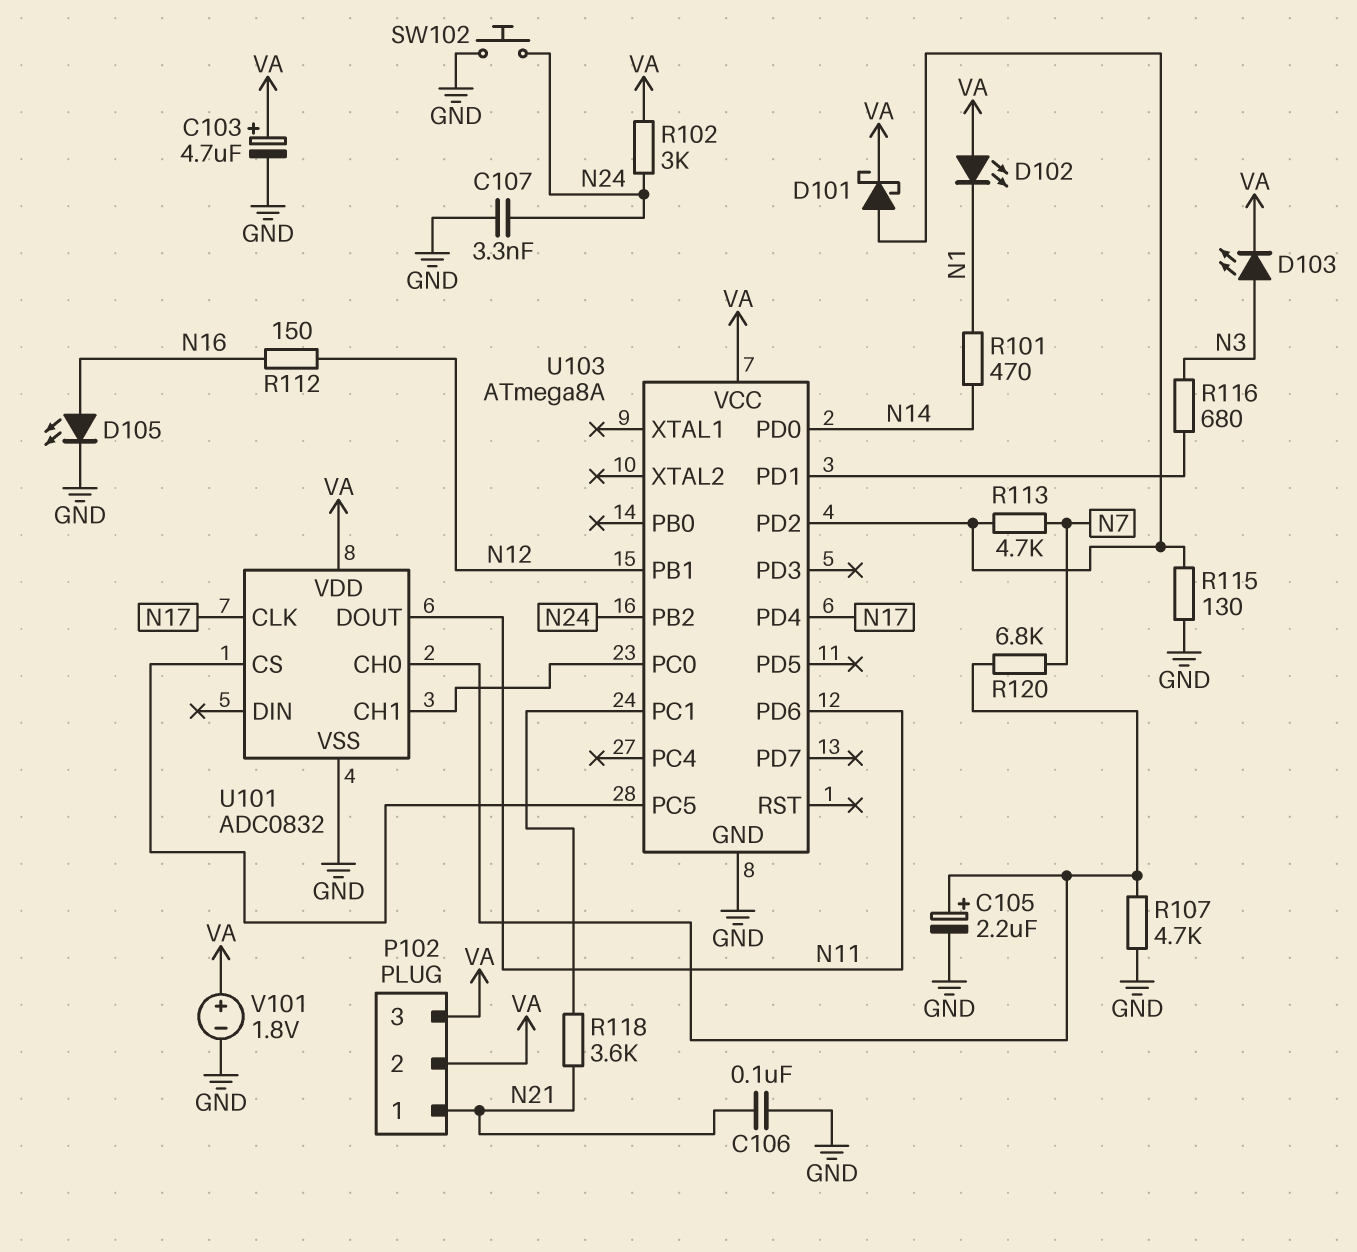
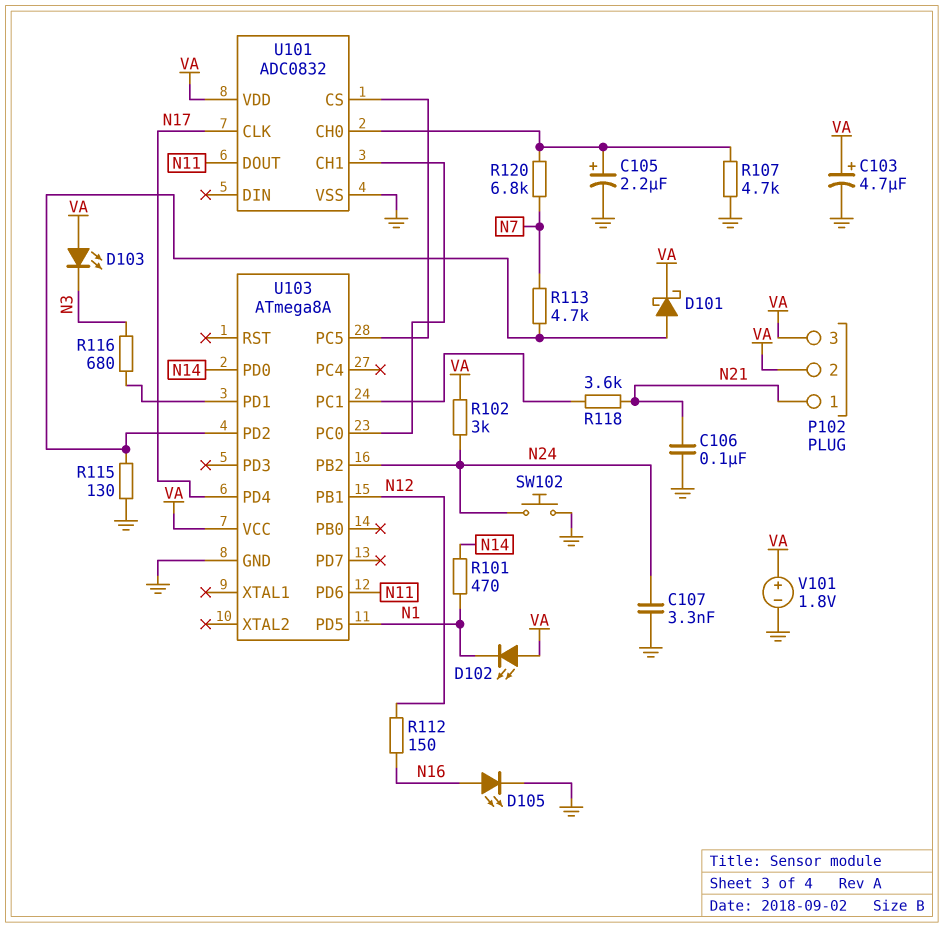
D103: LED (A N3, K VA) -> LED (A VA, K N3)
U103 pin PD5: none -> N1

